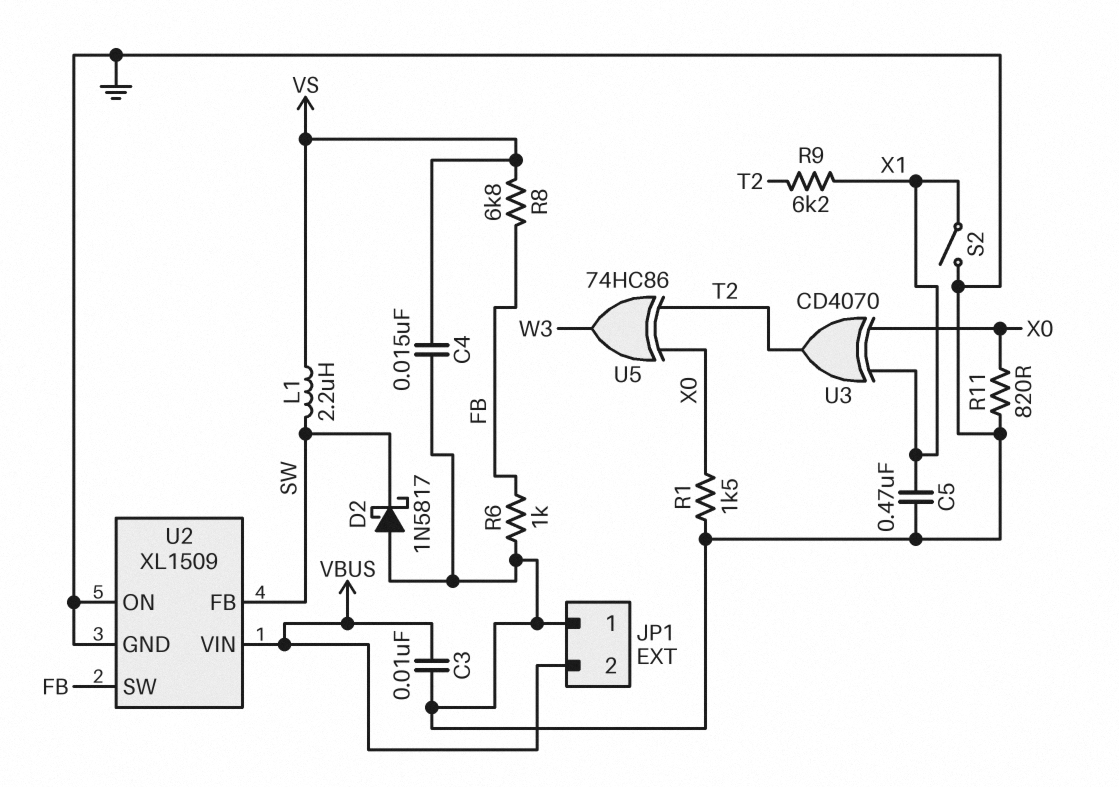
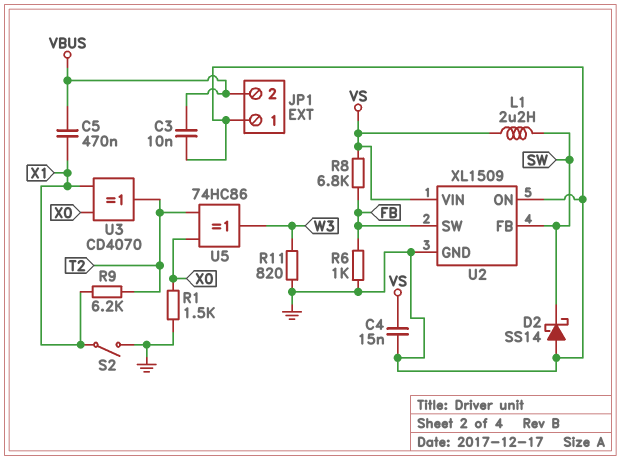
C5: 470nF (GND, X1) -> 470nF (VBUS, X1)
D2: schottky 1N5817 (A GND, K SW) -> schottky SS14 (A GND, K SW)
R11: 820 (GND, X0) -> 820 (GND, W3)
U2 pin VIN: VBUS -> VS

